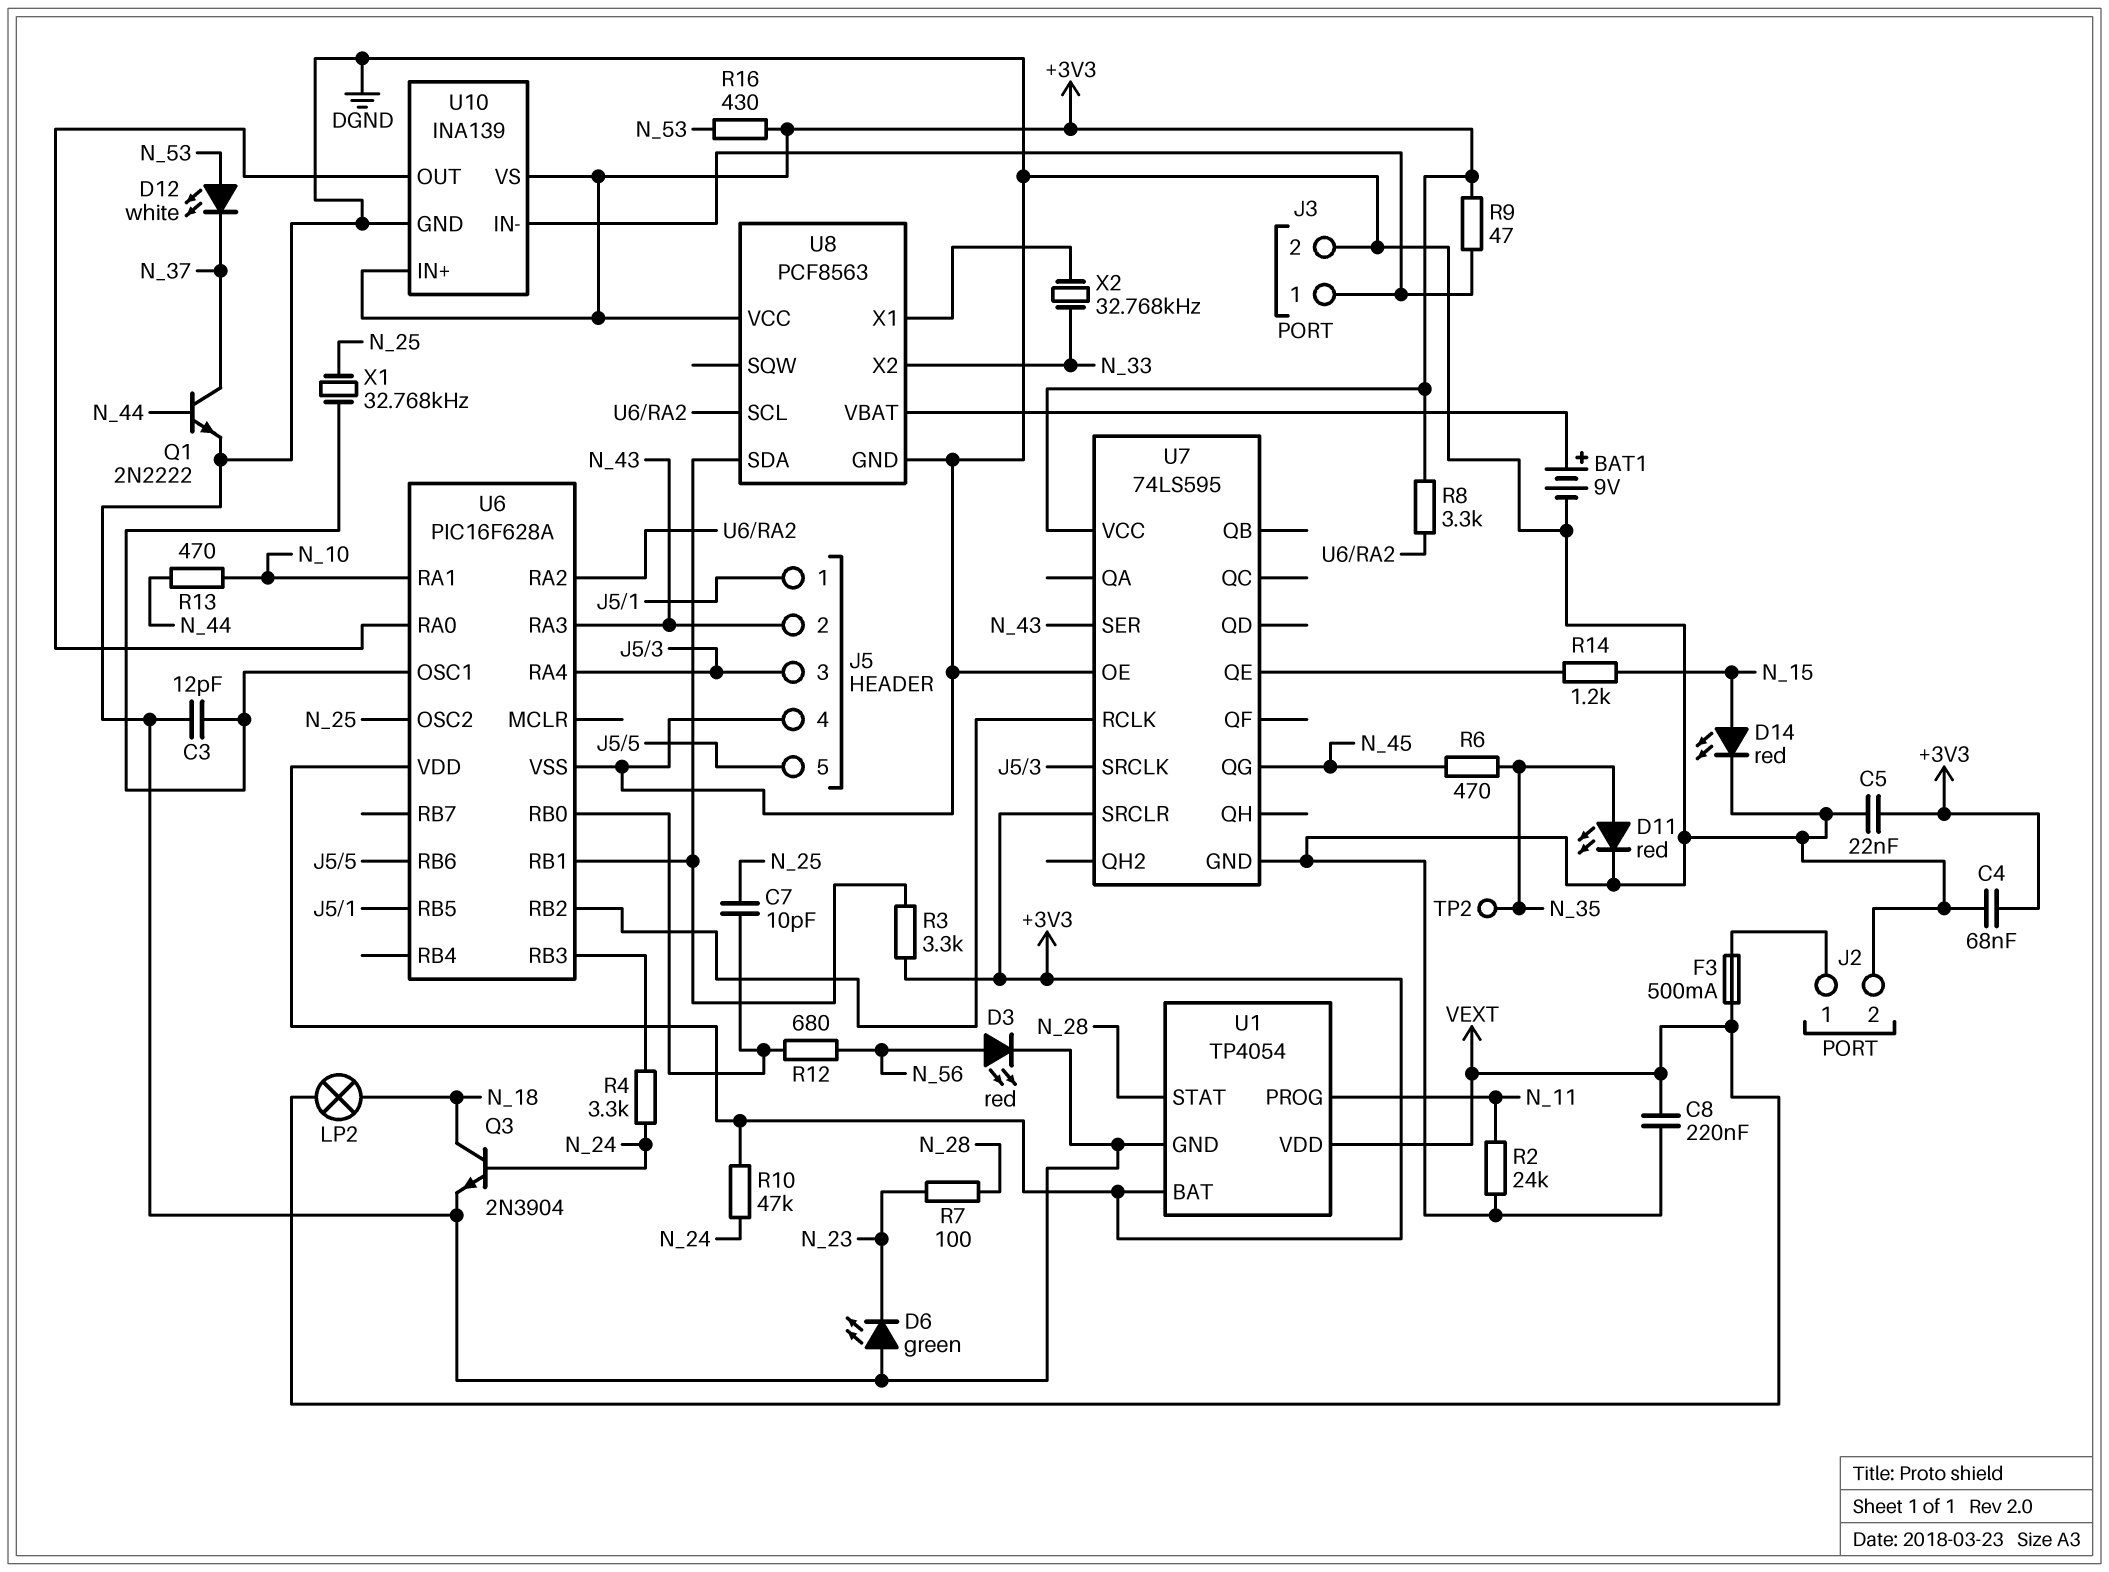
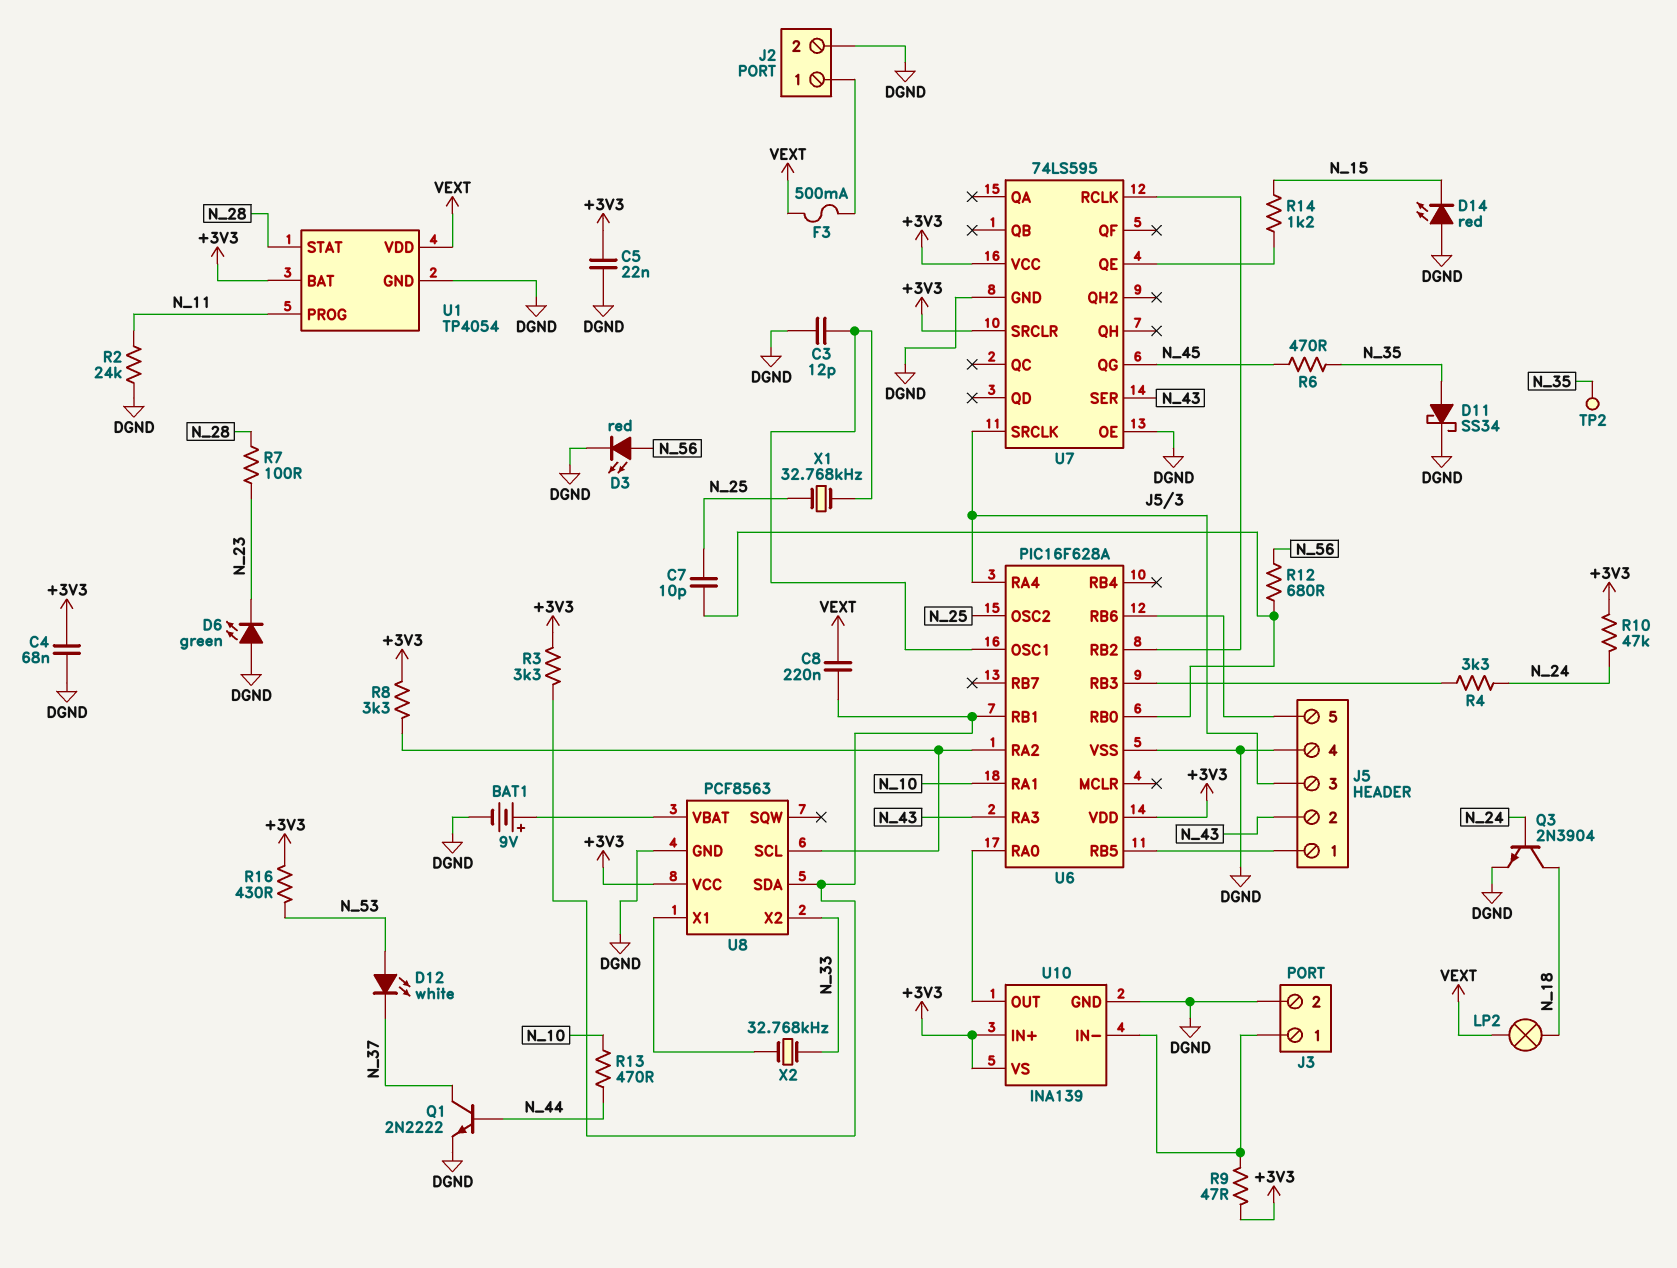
C8: 220nF (DGND, VEXT) -> 220nF (U6/RB1, VEXT)
D11: LED red (A N_35, K DGND) -> schottky SS34 (A N_35, K DGND)
D14: LED red (A N_15, K DGND) -> LED red (A DGND, K N_15)

